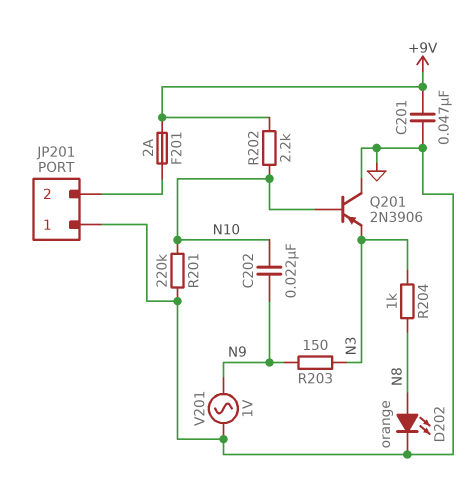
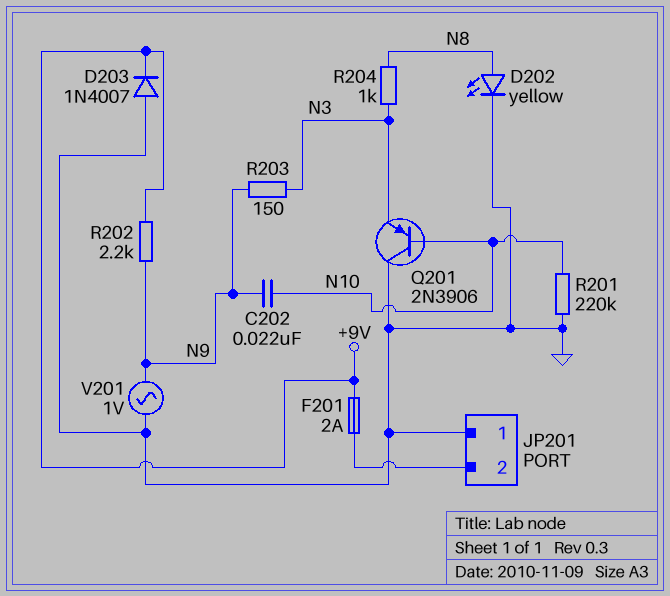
C201: 47nF (+9V, GND) -> none
D202: LED orange (A N8, K GND) -> LED yellow (A N8, K GND)
D203: none -> diode 1N4007 (A GND, K +9V)
R202: 2.2k (+9V, N10) -> 2.2k (+9V, N9)

